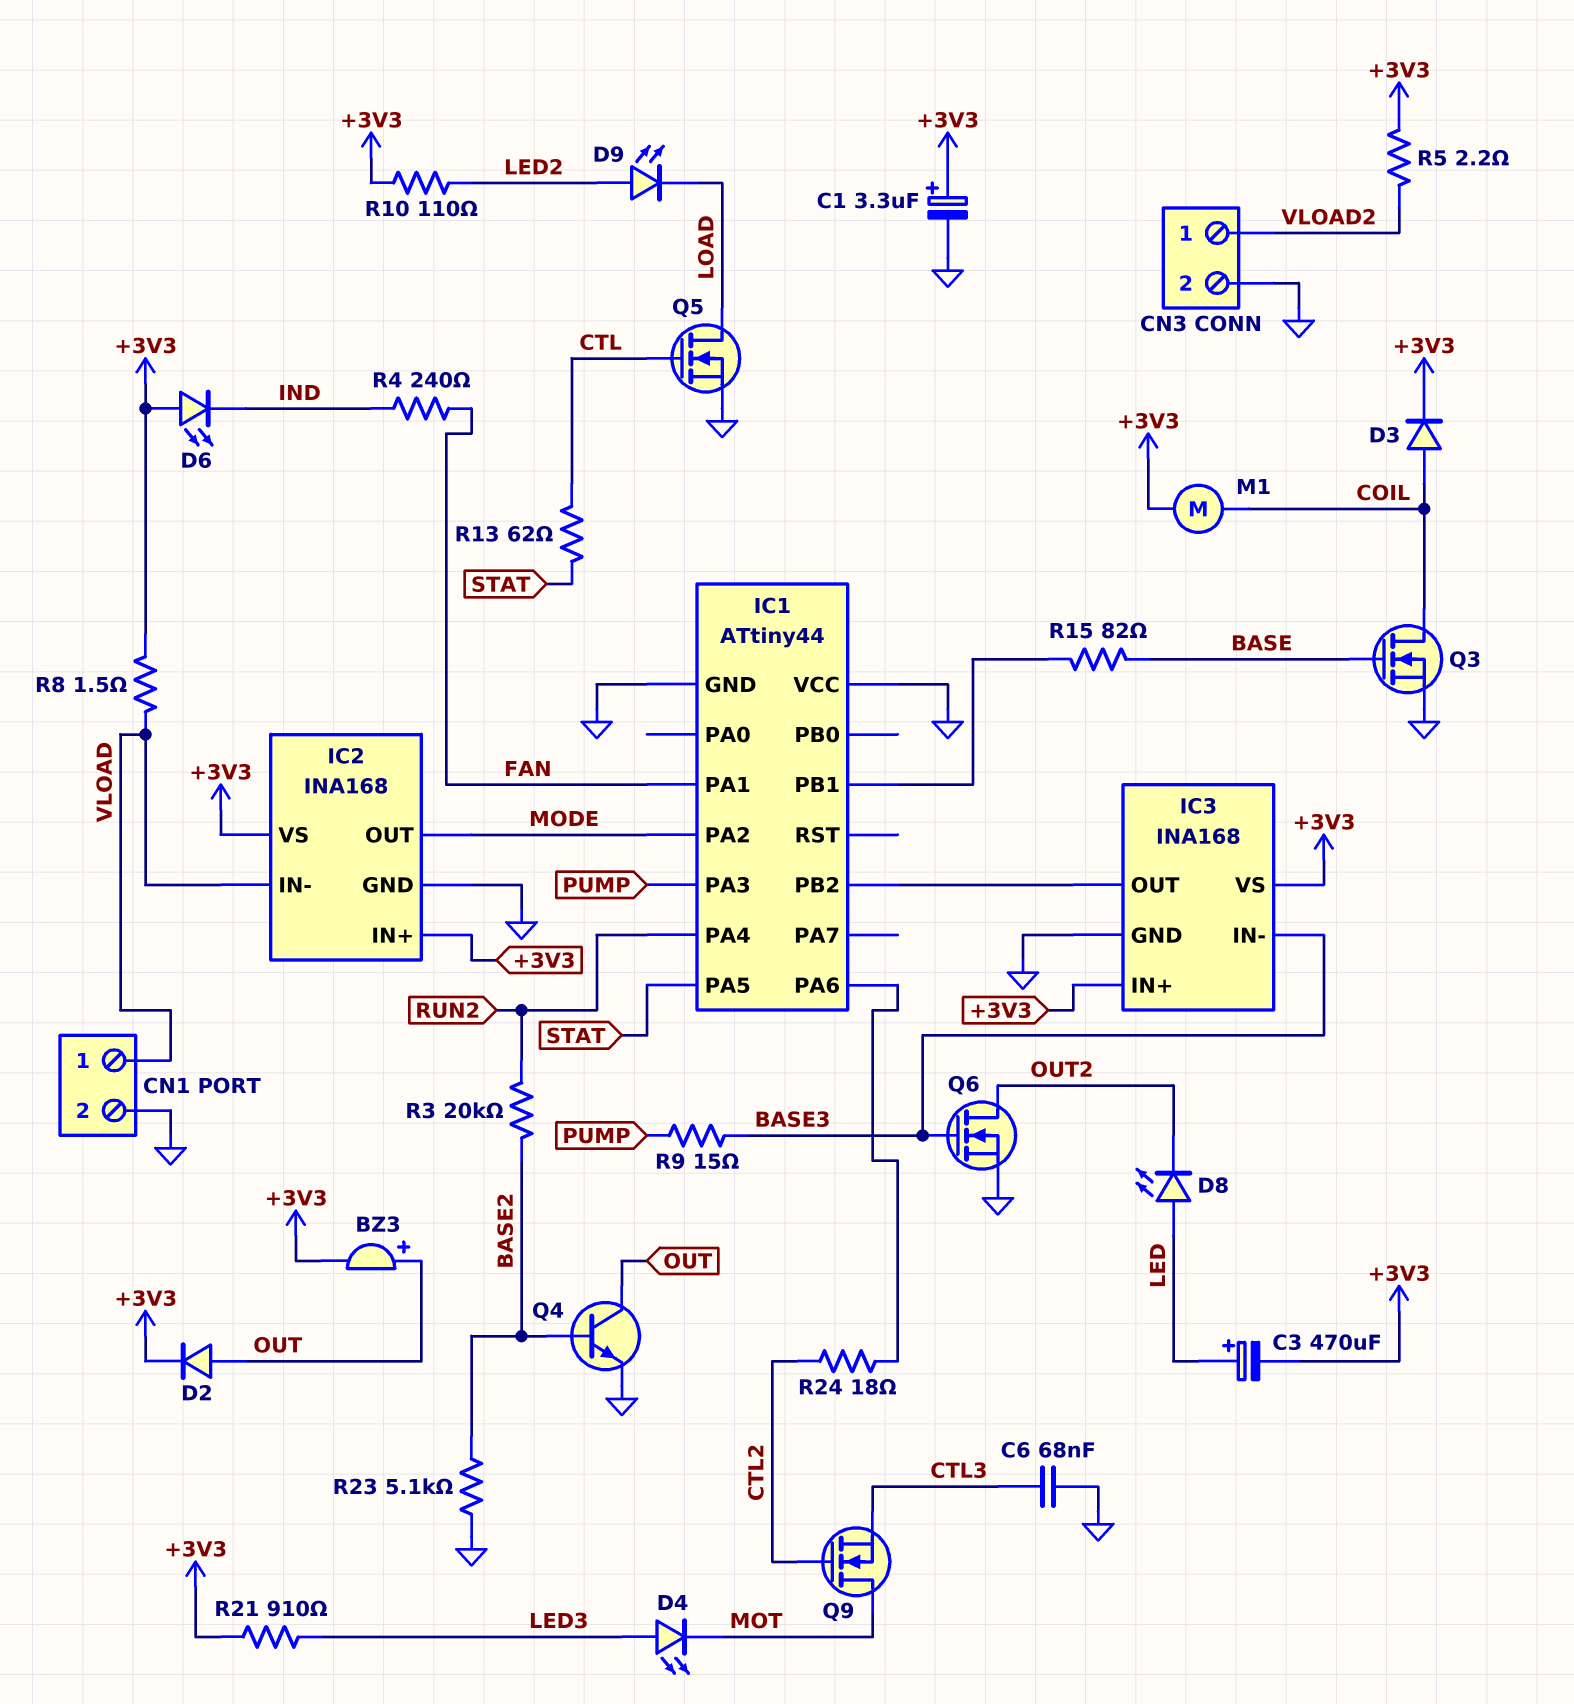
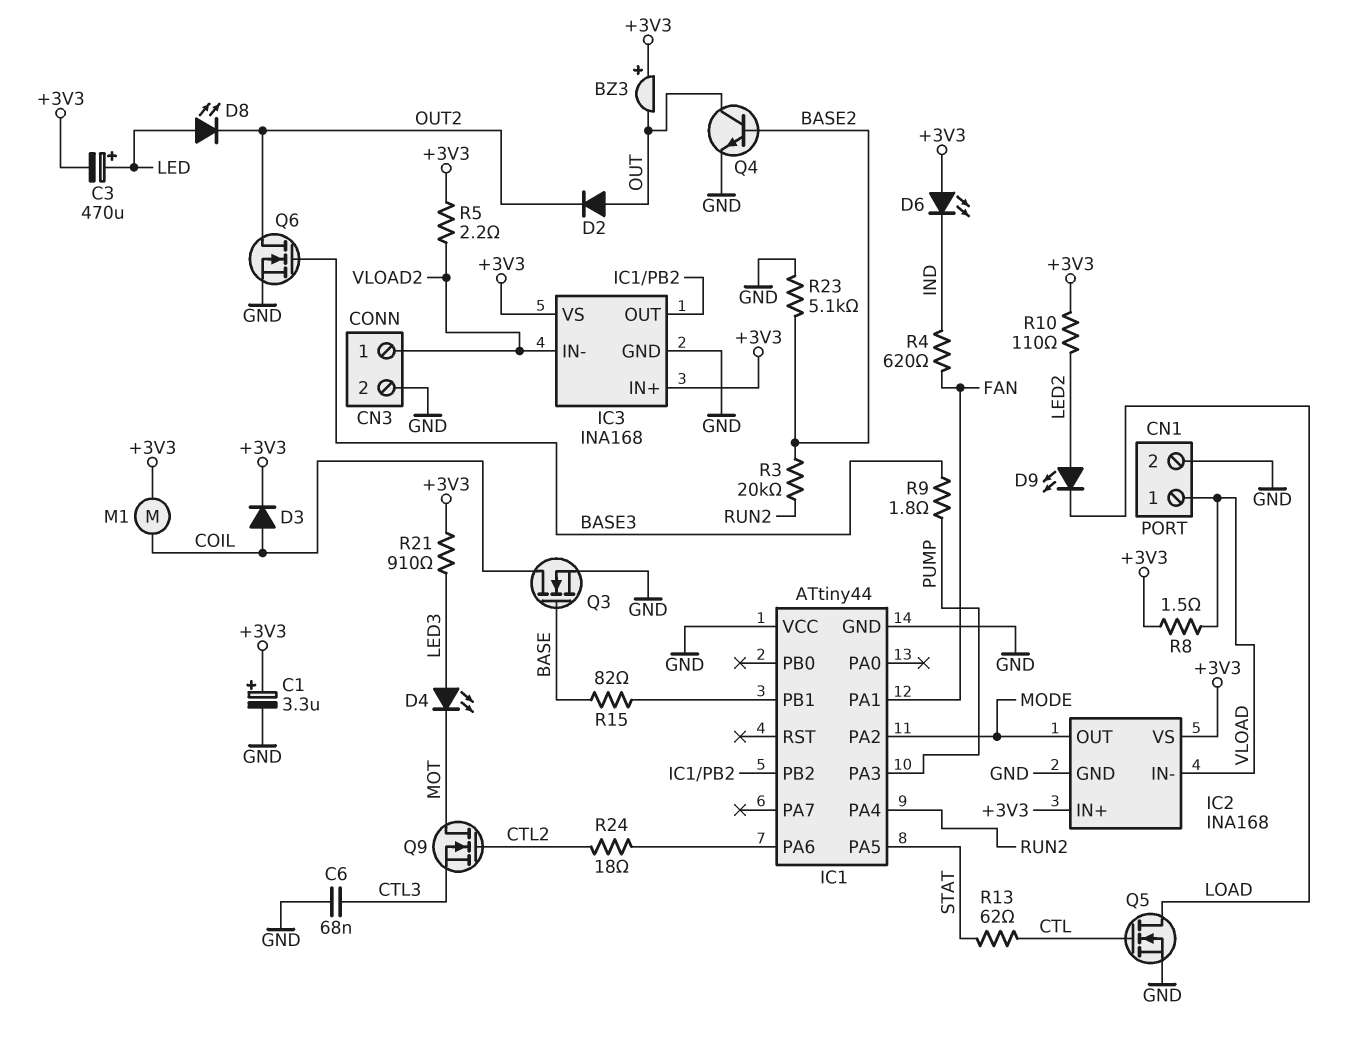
BZ3: buzzer (plus OUT, minus +3V3) -> buzzer (plus +3V3, minus OUT)
D2: diode (A OUT, K +3V3) -> diode (A OUT, K OUT2)
IC3 pin IN-: BASE3 -> VLOAD2
R4: 240 (FAN, IND) -> 620 (FAN, IND)
R9: 15 (BASE3, PUMP) -> 1.8 (BASE3, PUMP)

